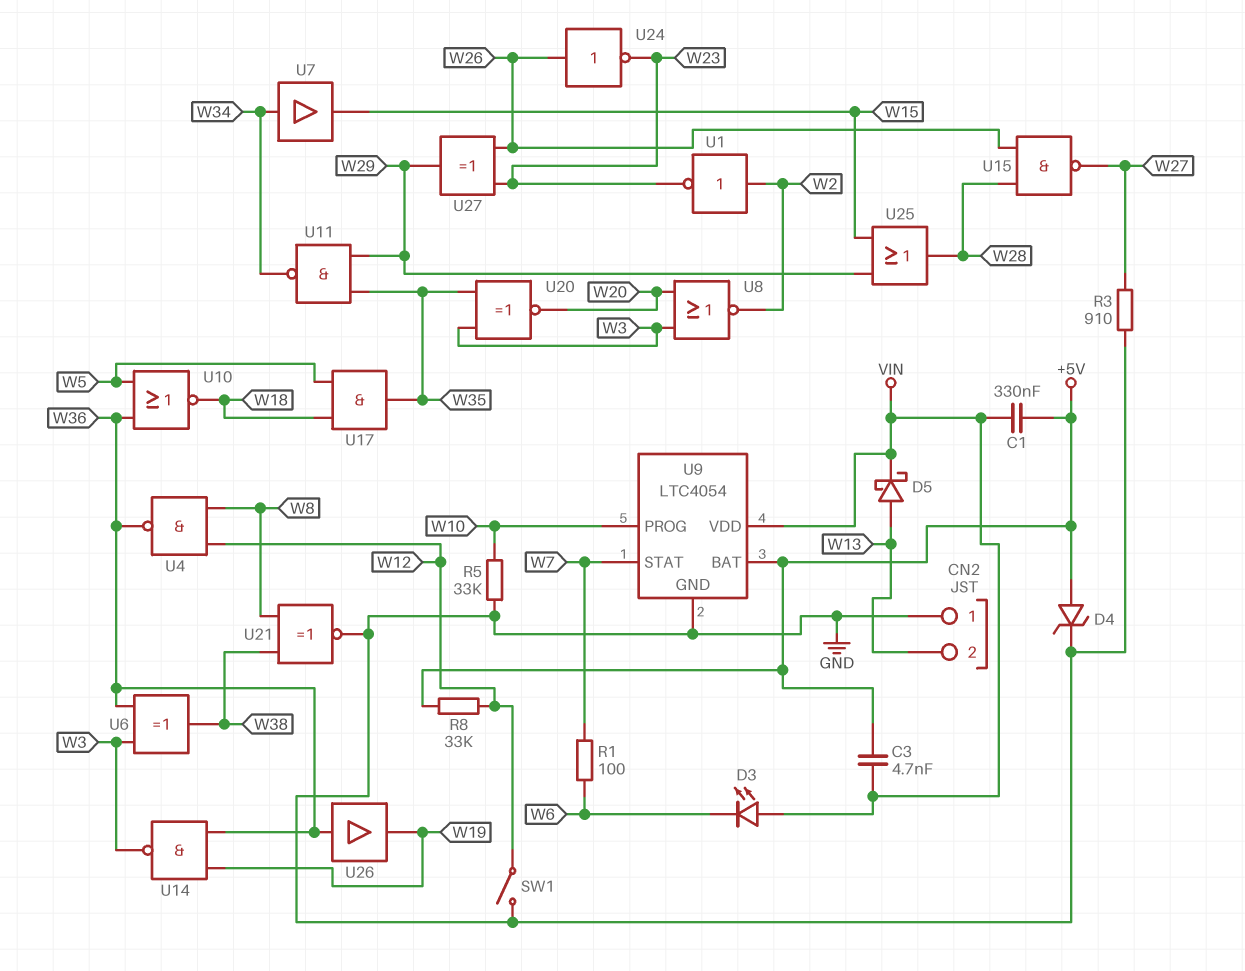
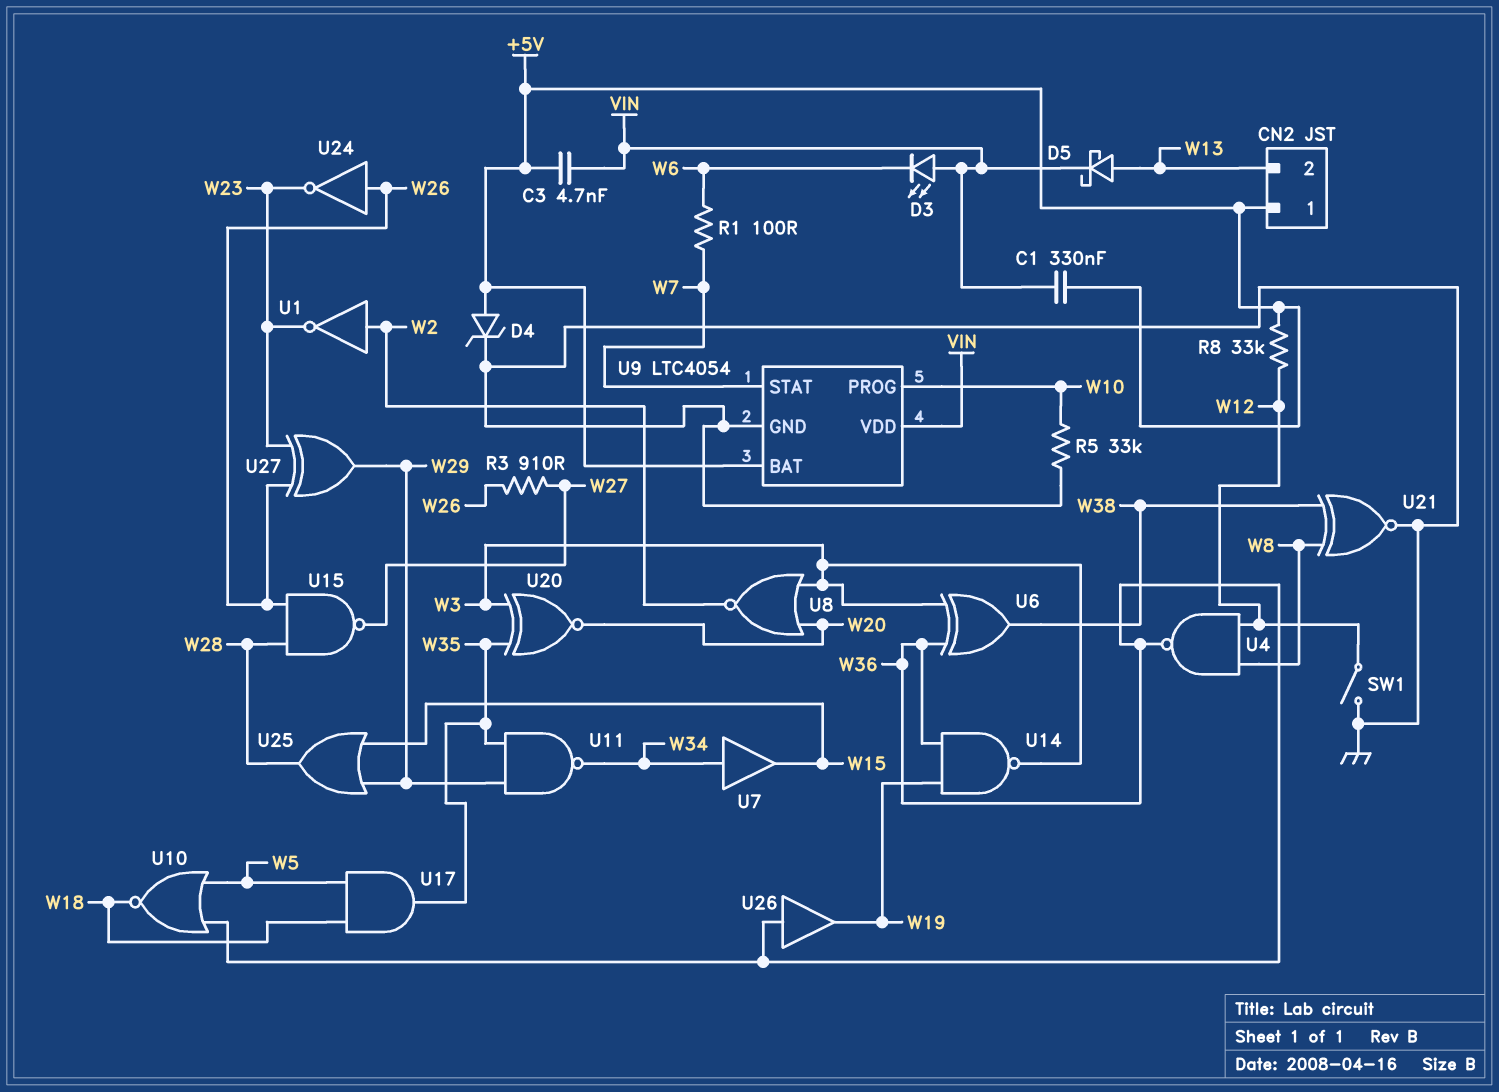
CN2 pin 1: GND -> +5V
R3: 910 (GND, W27) -> 910 (W26, W27)

